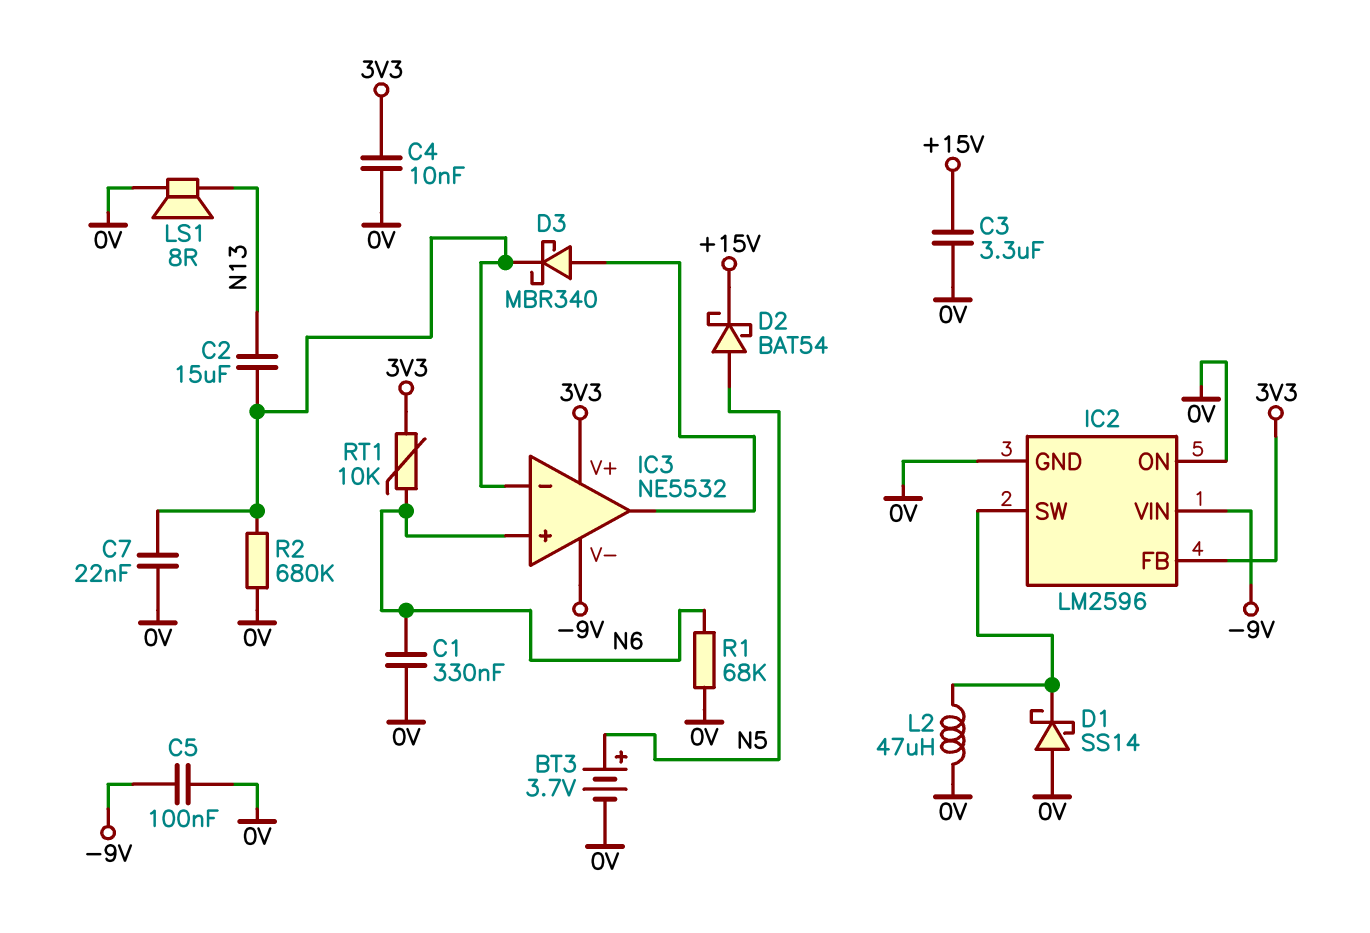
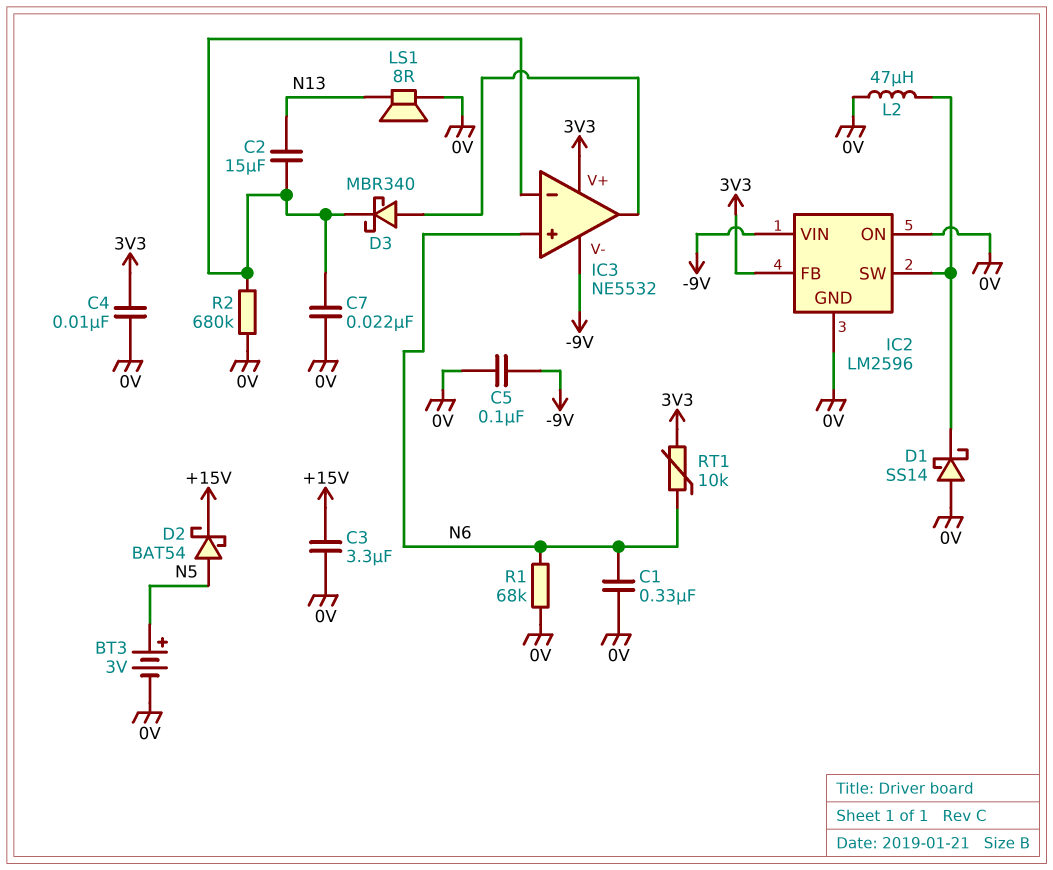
BT3: 3.7V (plus N5, minus 0V) -> 3V (plus N5, minus 0V)

